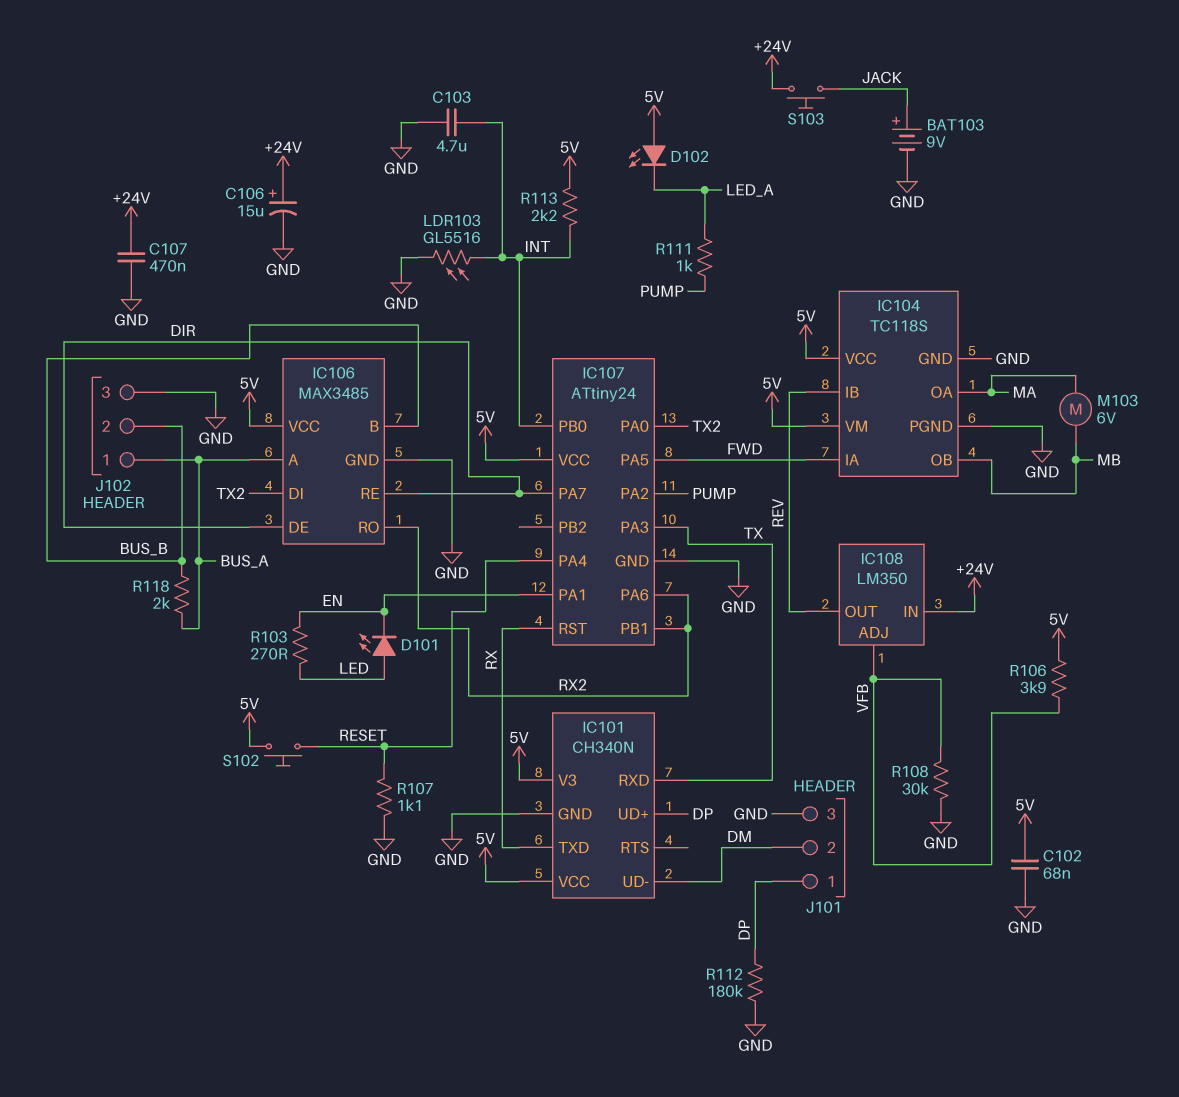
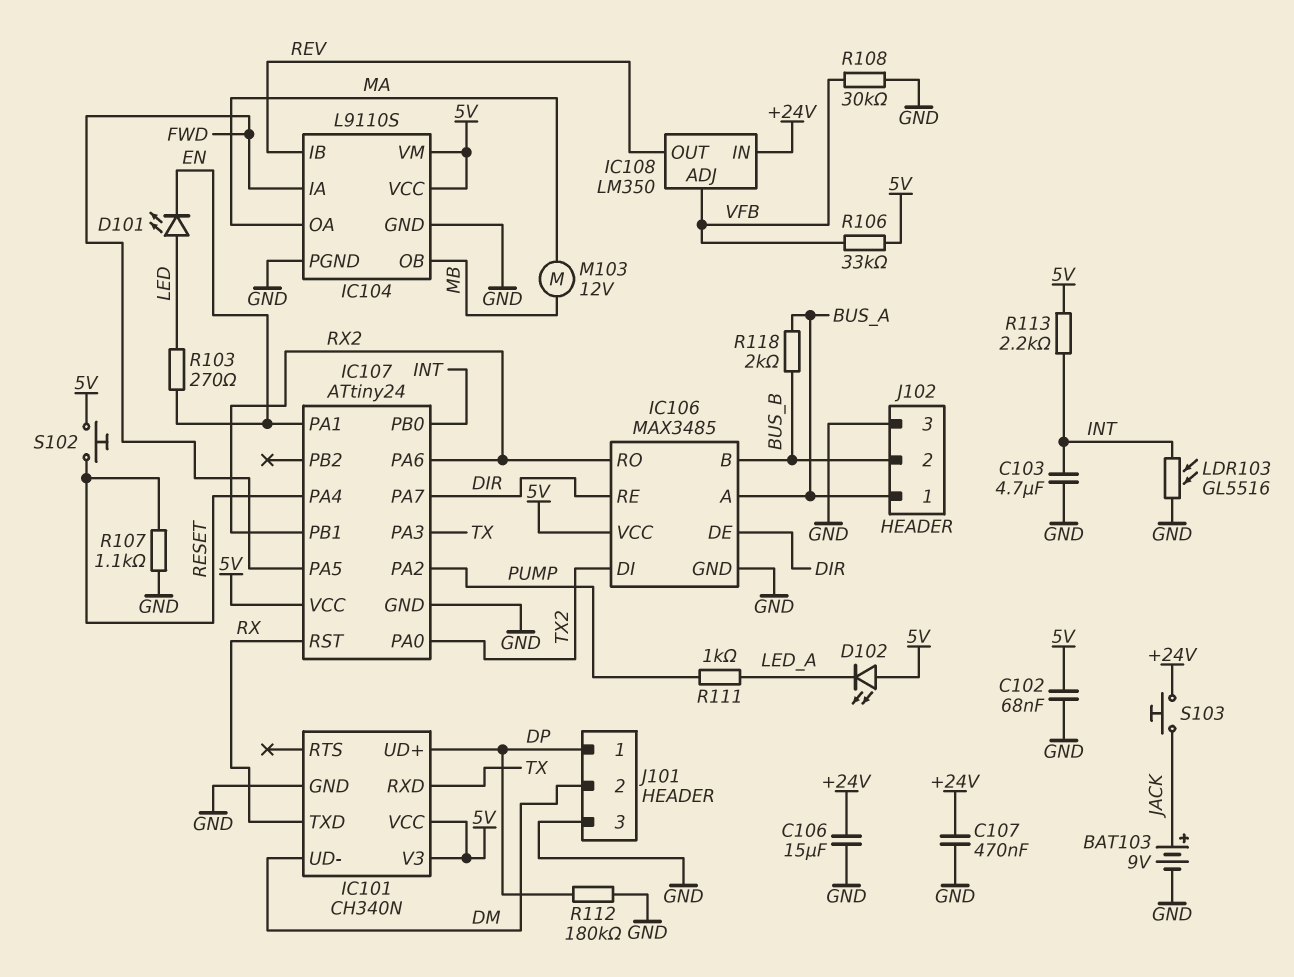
C106: 15uF (plus +24V, minus GND) -> 15uF (+24V, GND)
IC104: TC118S -> L9110S
M103: motor 6V (MA, MB) -> motor 12V (MA, MB)
R106: 3.9k (5V, VFB) -> 33k (5V, VFB)

